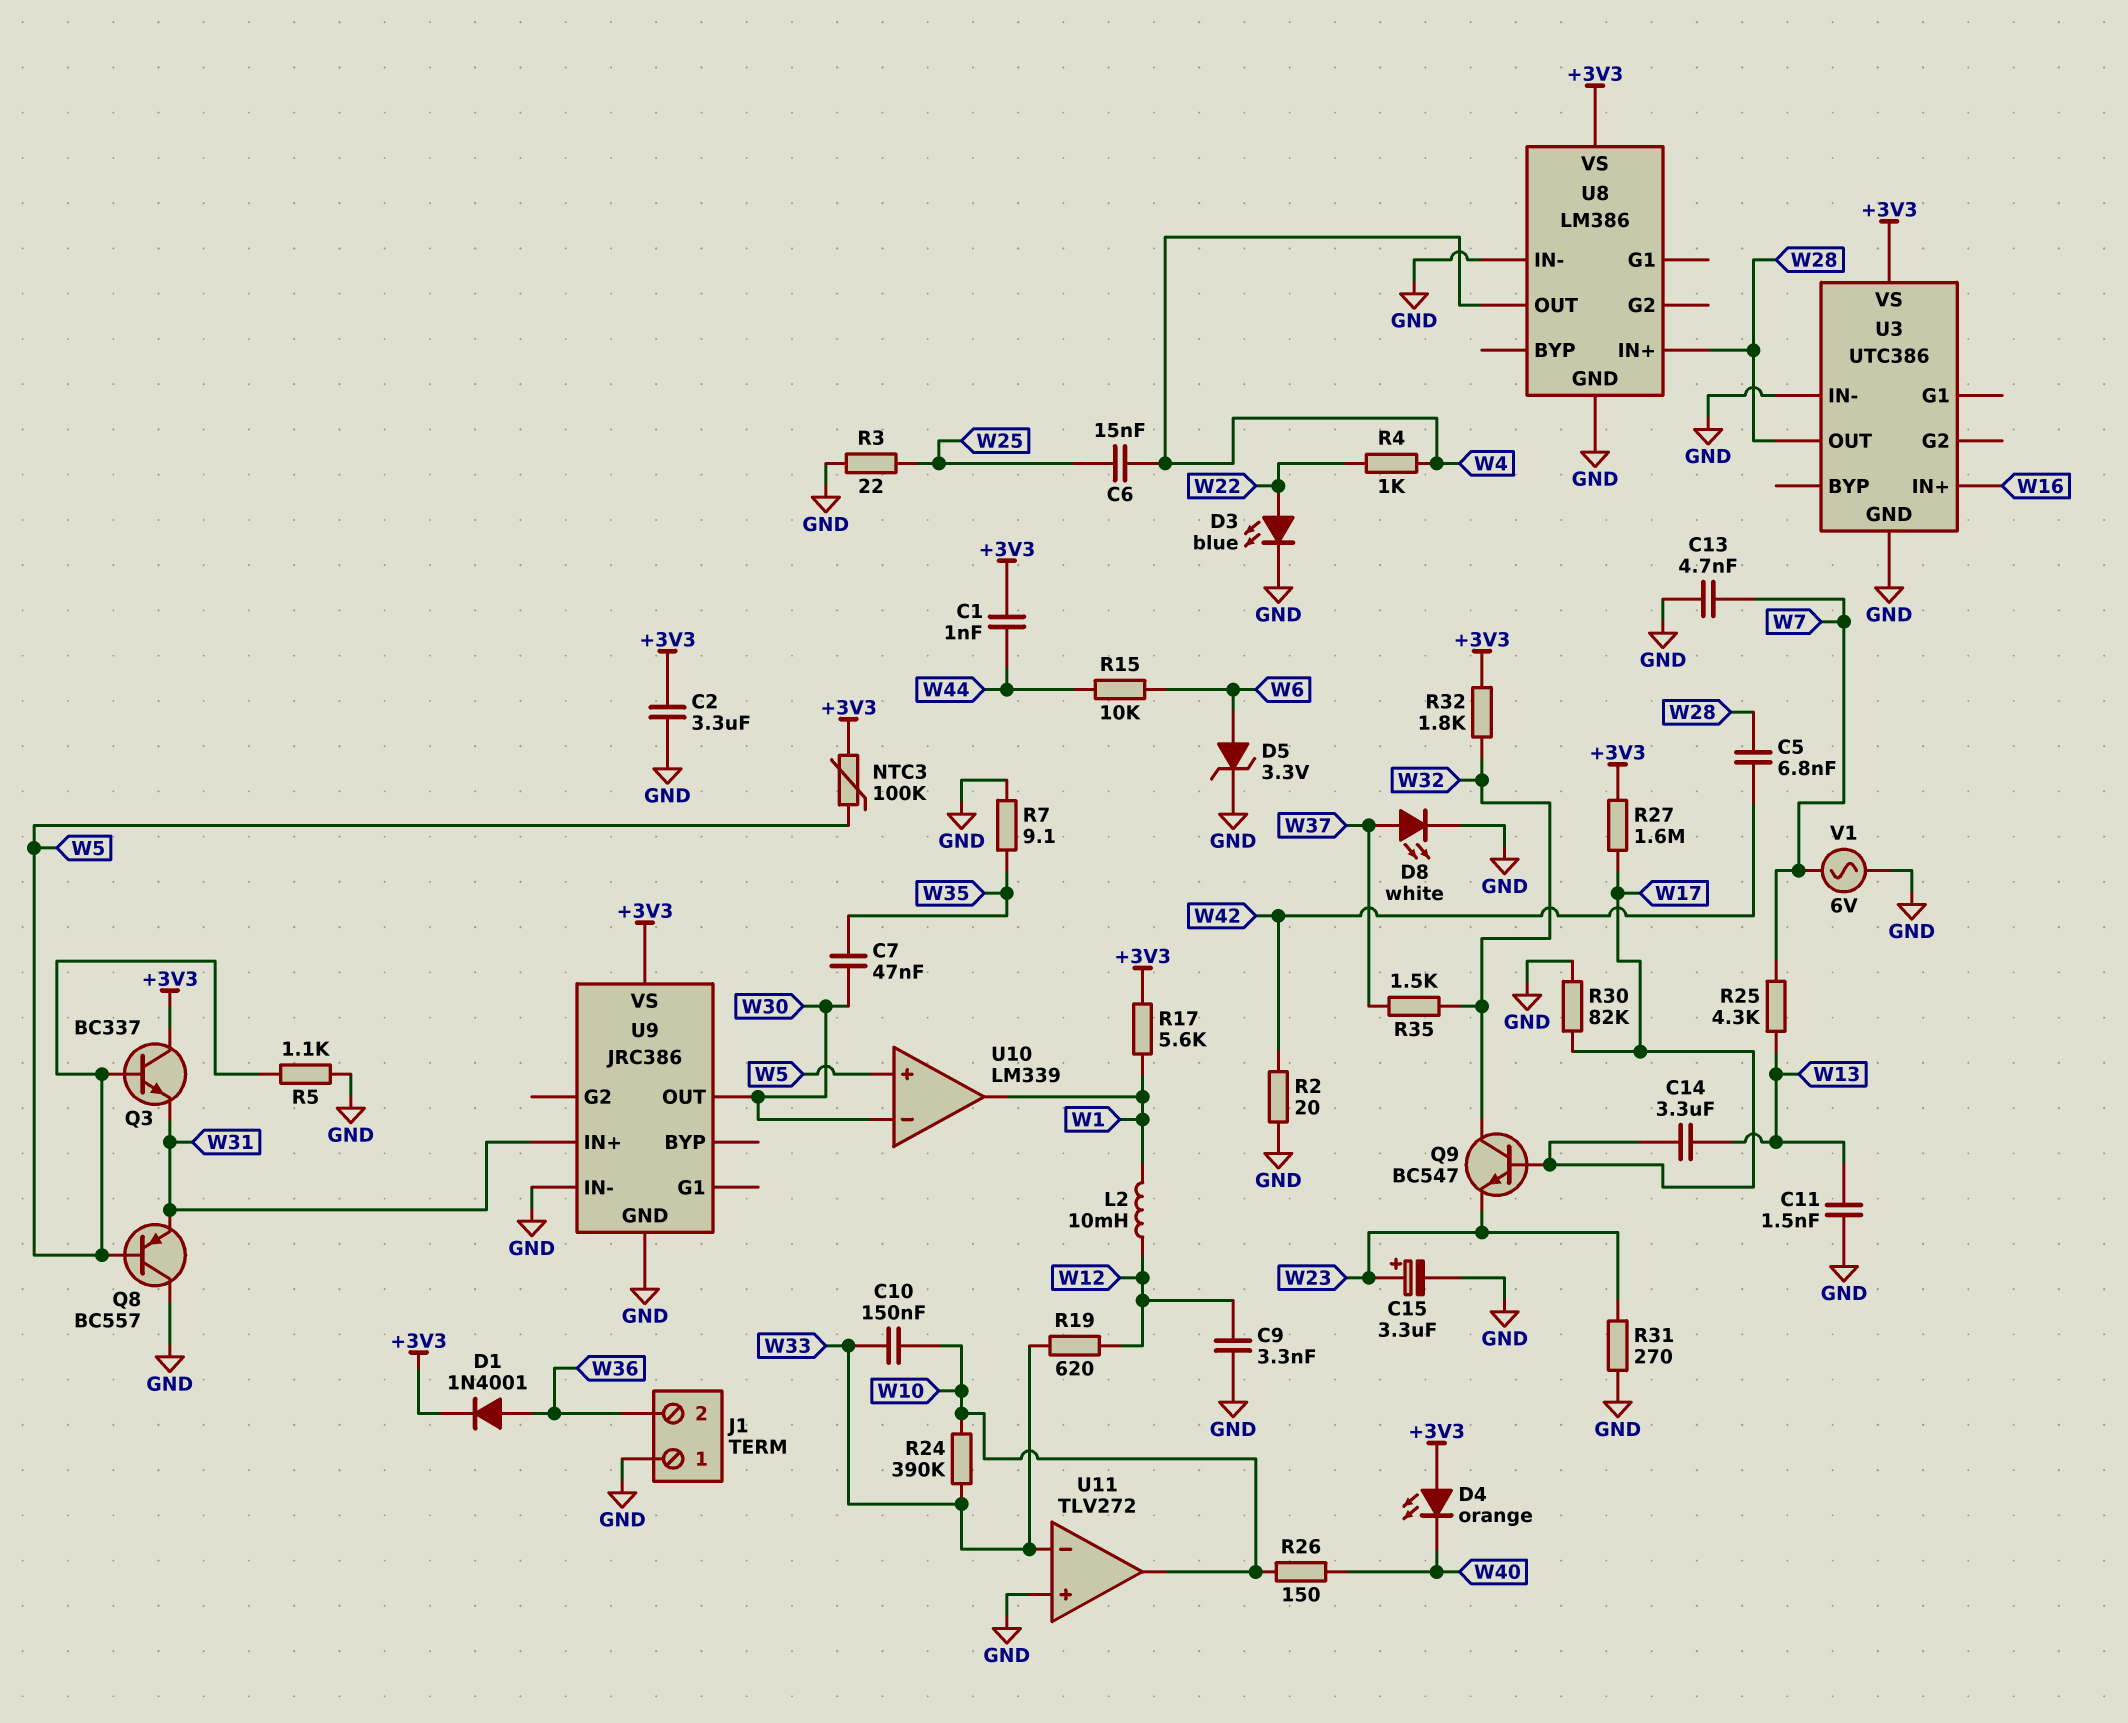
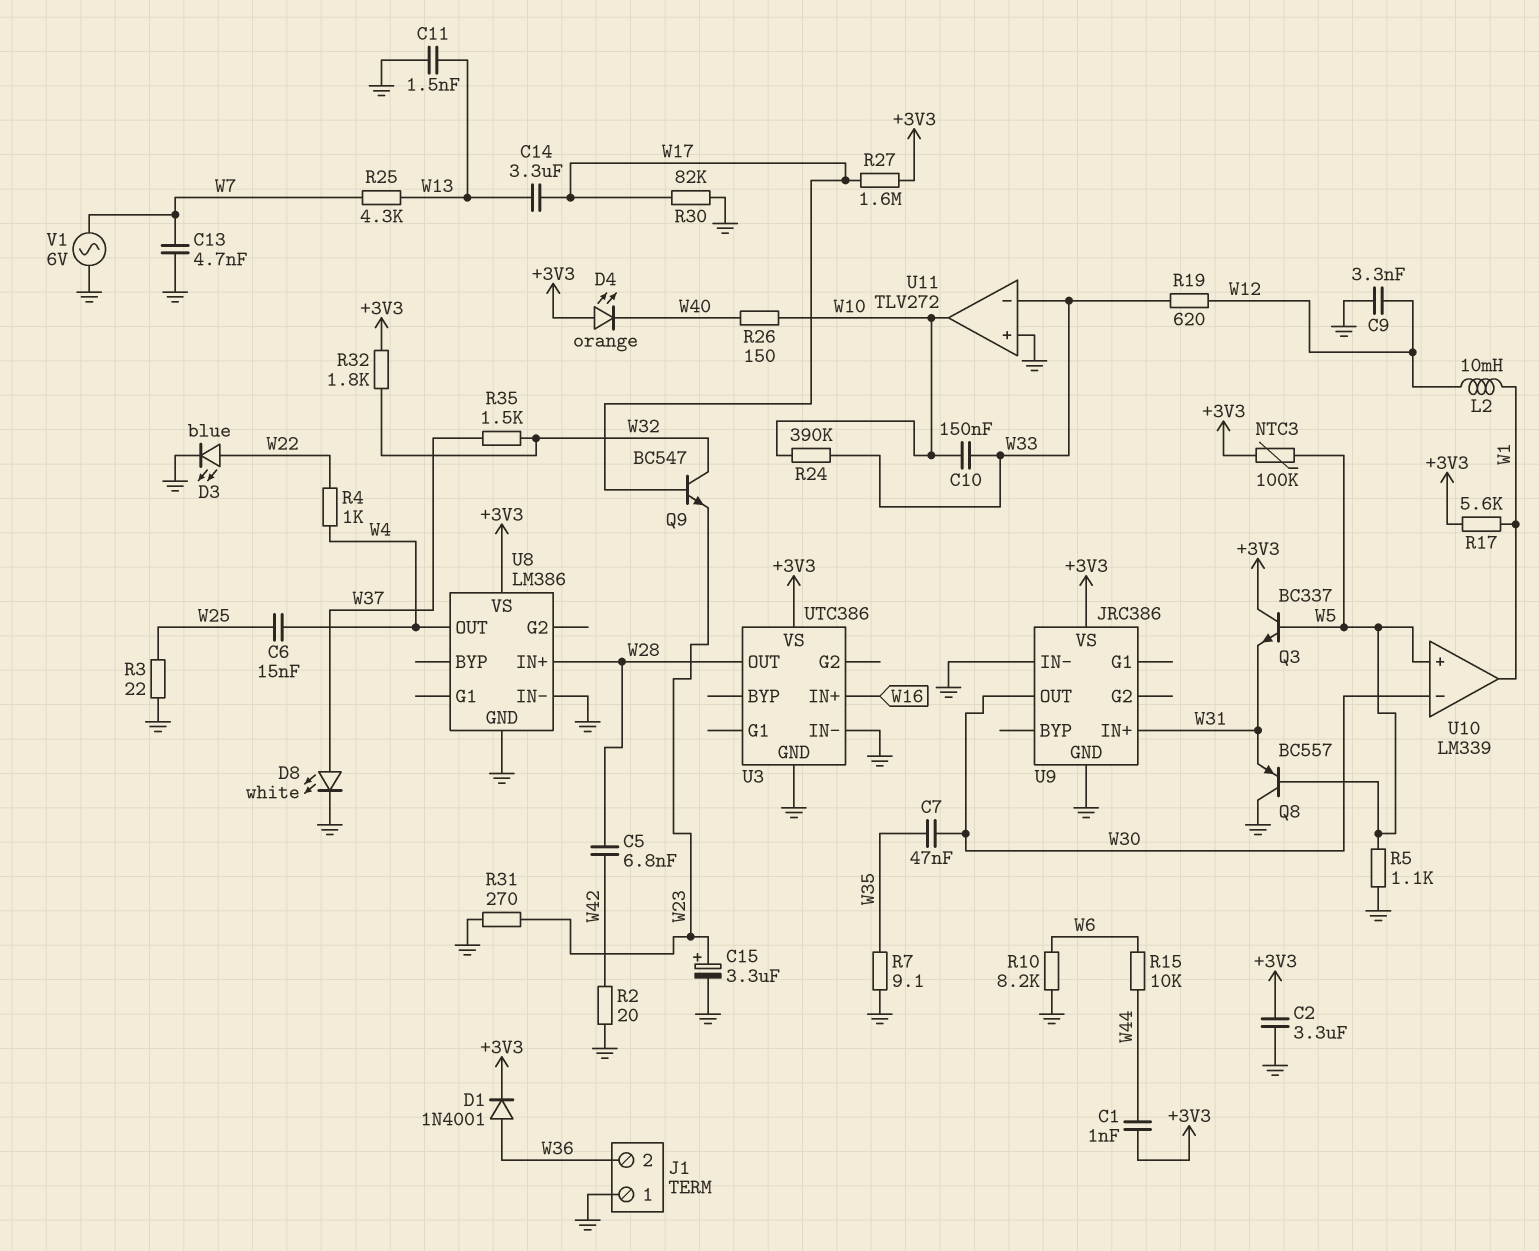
D5: zener 3.3V (A W6, K GND) -> none
R10: none -> 8.2k (GND, W6)

